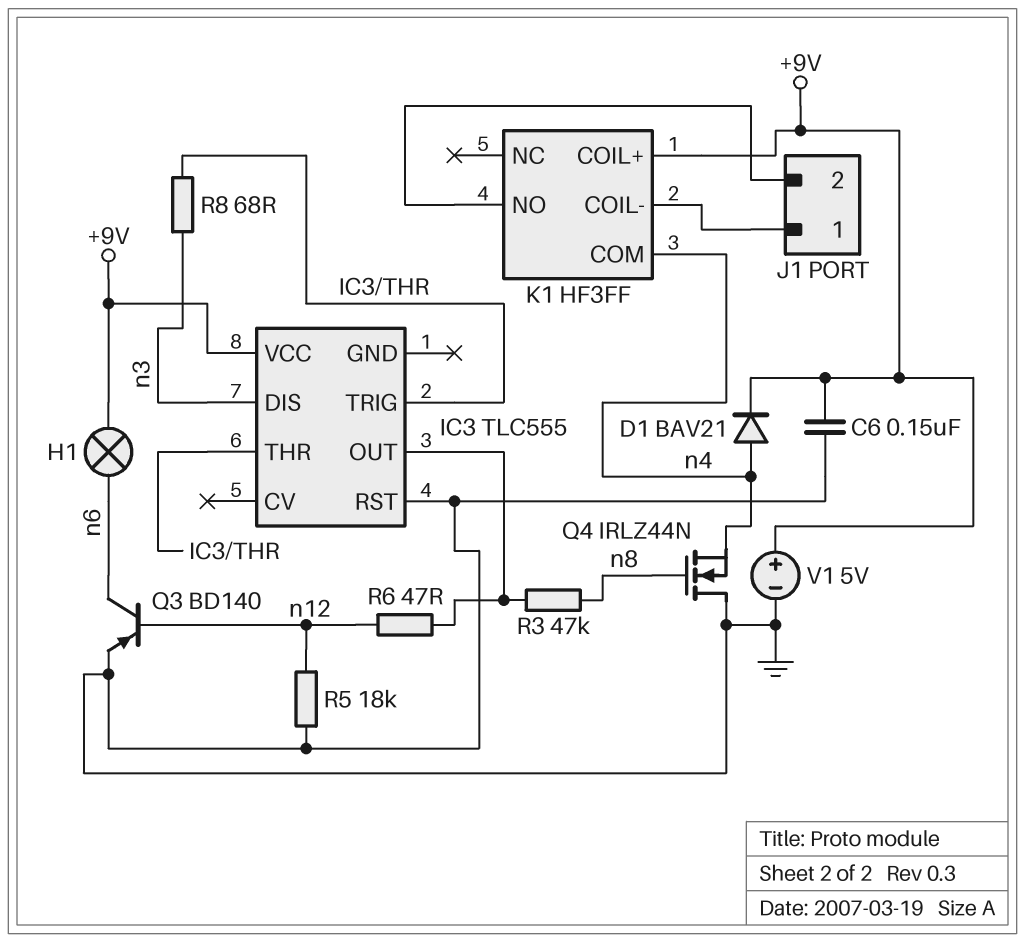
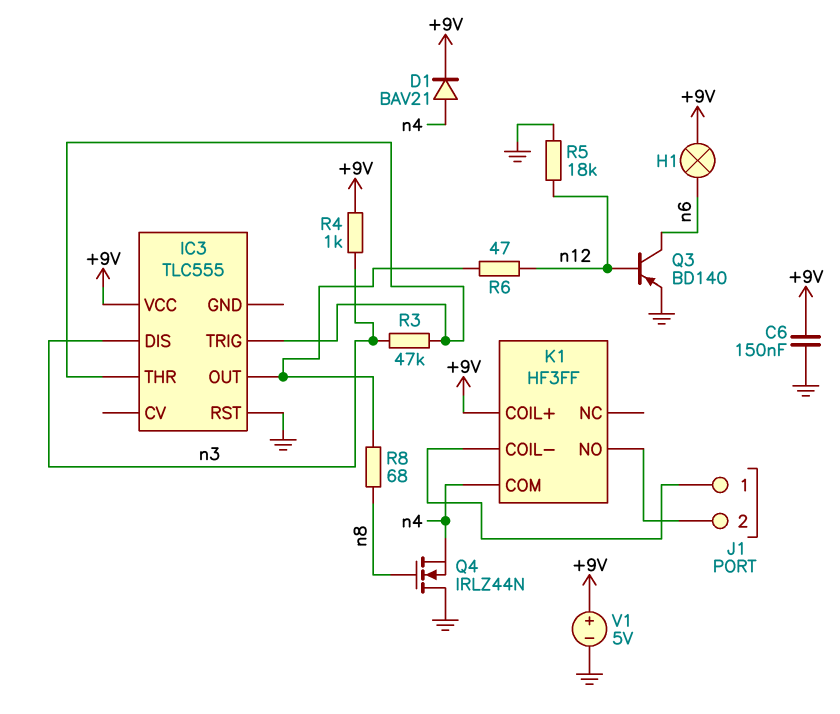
R3: 47k (IC3/OUT, n8) -> 47k (IC3/THR, n3)
R4: none -> 1k (+9V, n3)
R8: 68 (IC3/THR, n3) -> 68 (IC3/OUT, n8)

